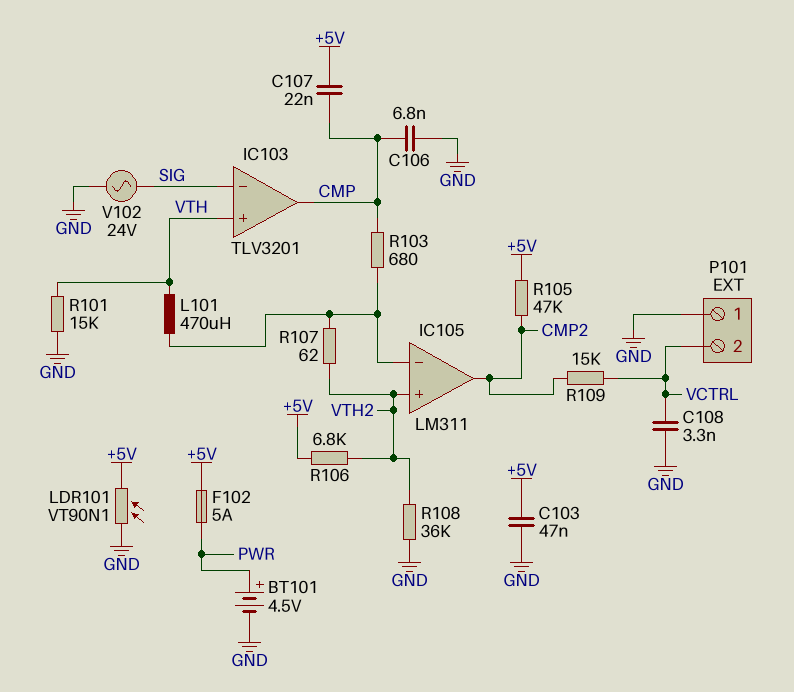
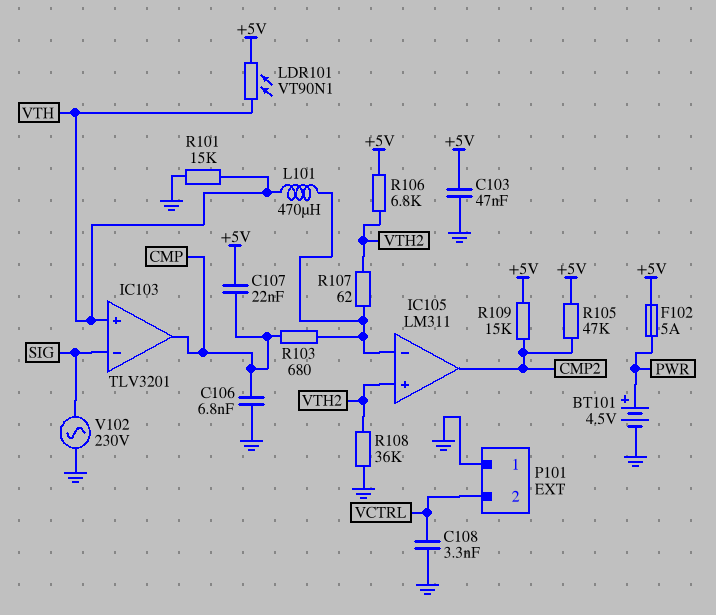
LDR101: VT90N1 (+5V, GND) -> VT90N1 (+5V, VTH)
R109: 15k (CMP2, VCTRL) -> 15k (+5V, CMP2)
V102: AC 24V (GND, SIG) -> AC 230V (GND, SIG)

